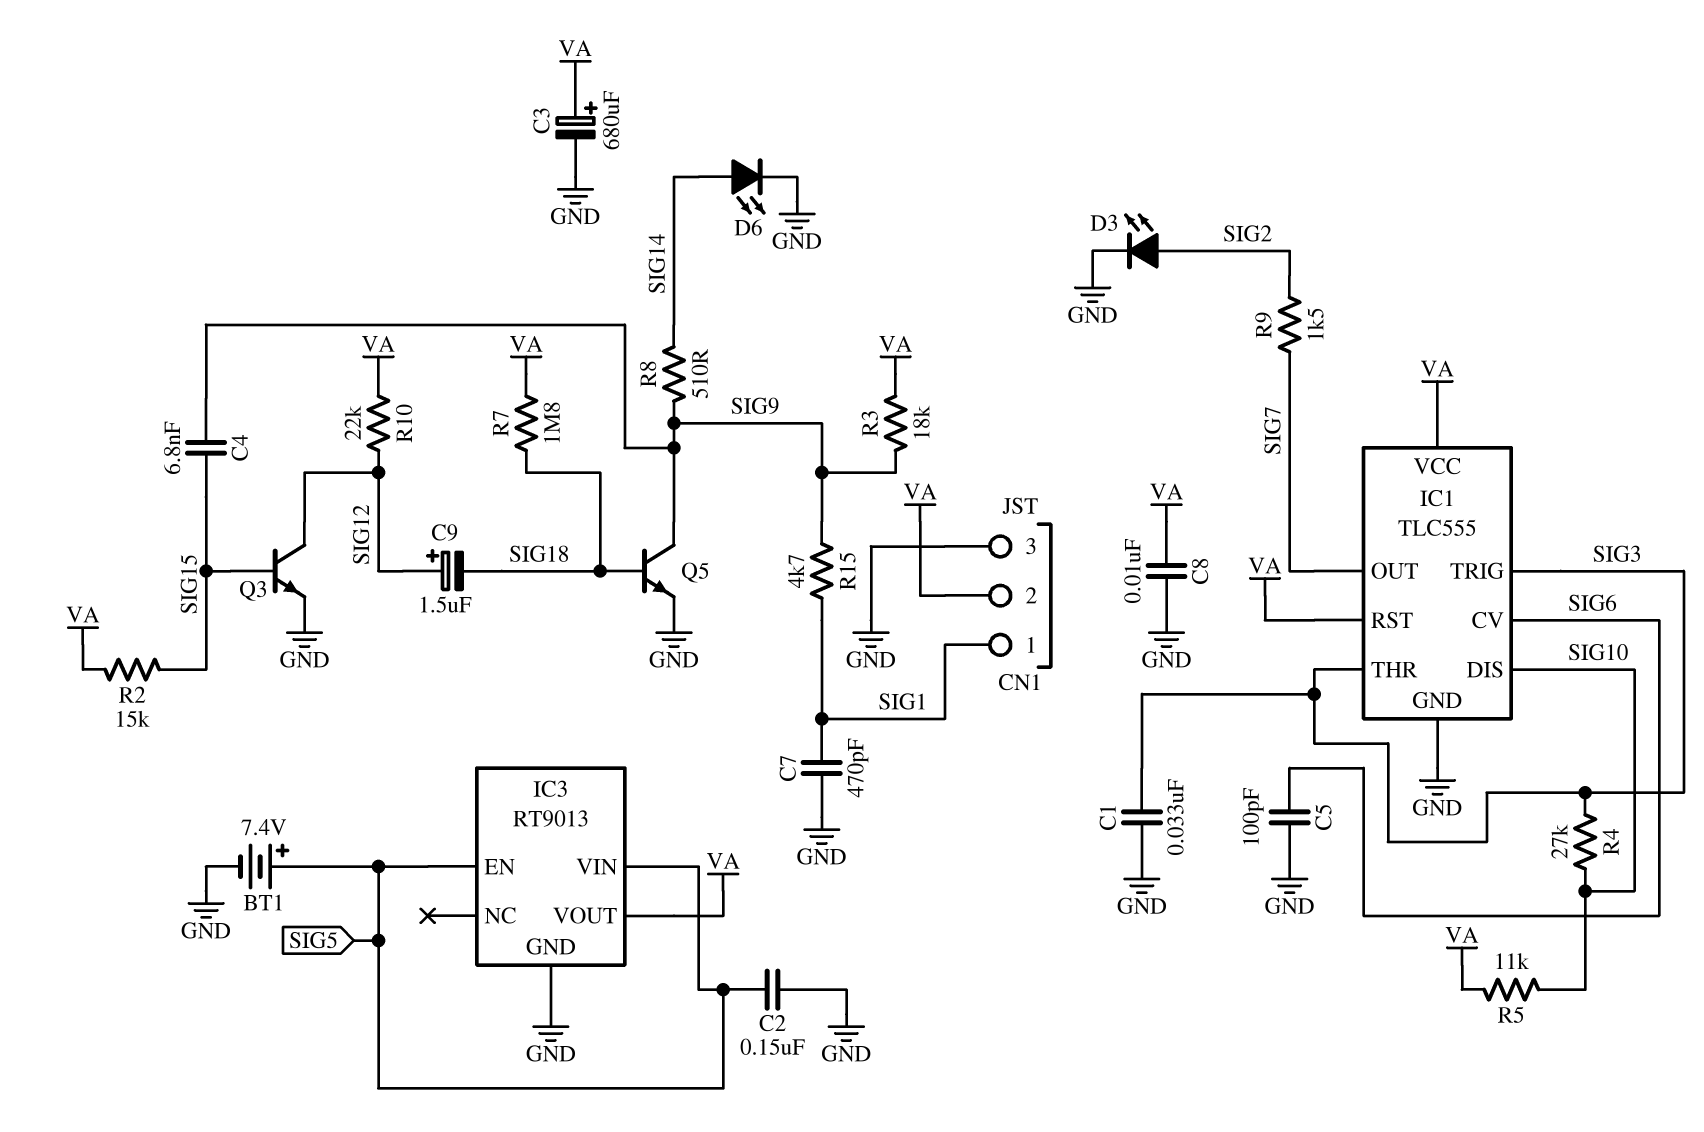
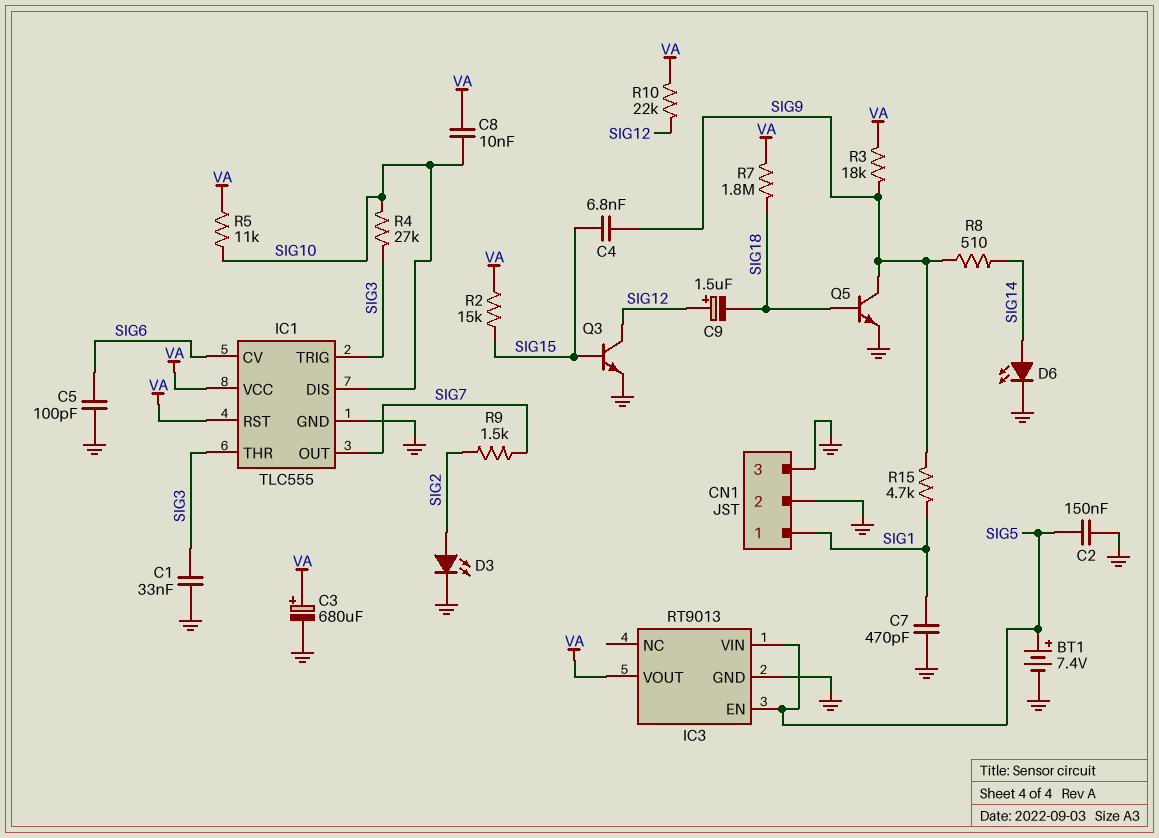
C8: 10nF (GND, VA) -> 10nF (SIG10, VA)
CN1 pin 2: VA -> GND

